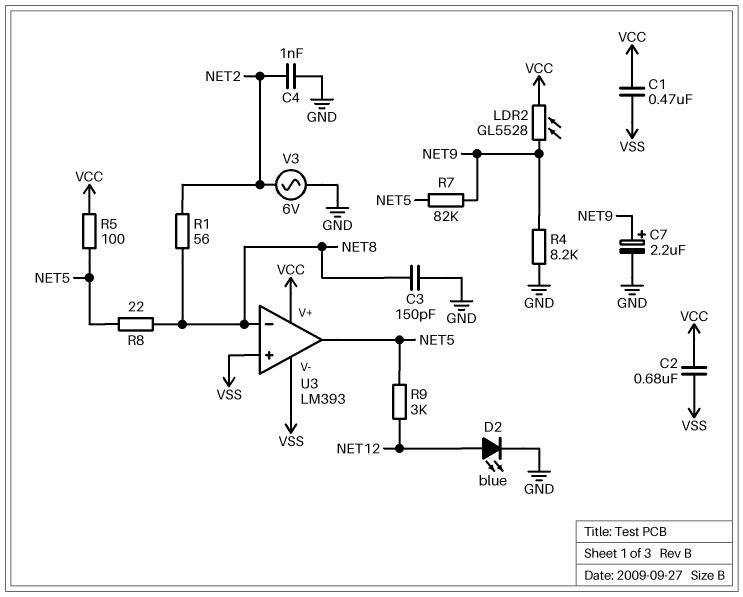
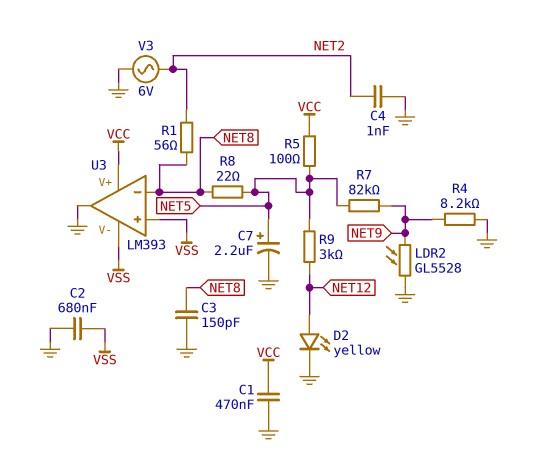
C1: 470nF (VCC, VSS) -> 470nF (GND, VCC)
C2: 680nF (VCC, VSS) -> 680nF (GND, VSS)
C7: 2.2uF (plus NET9, minus GND) -> 2.2uF (plus NET5, minus GND)
D2: LED blue (A NET12, K GND) -> LED yellow (A NET12, K GND)
LDR2: GL5528 (NET9, VCC) -> GL5528 (GND, NET9)
U3 pin out: NET5 -> GND

